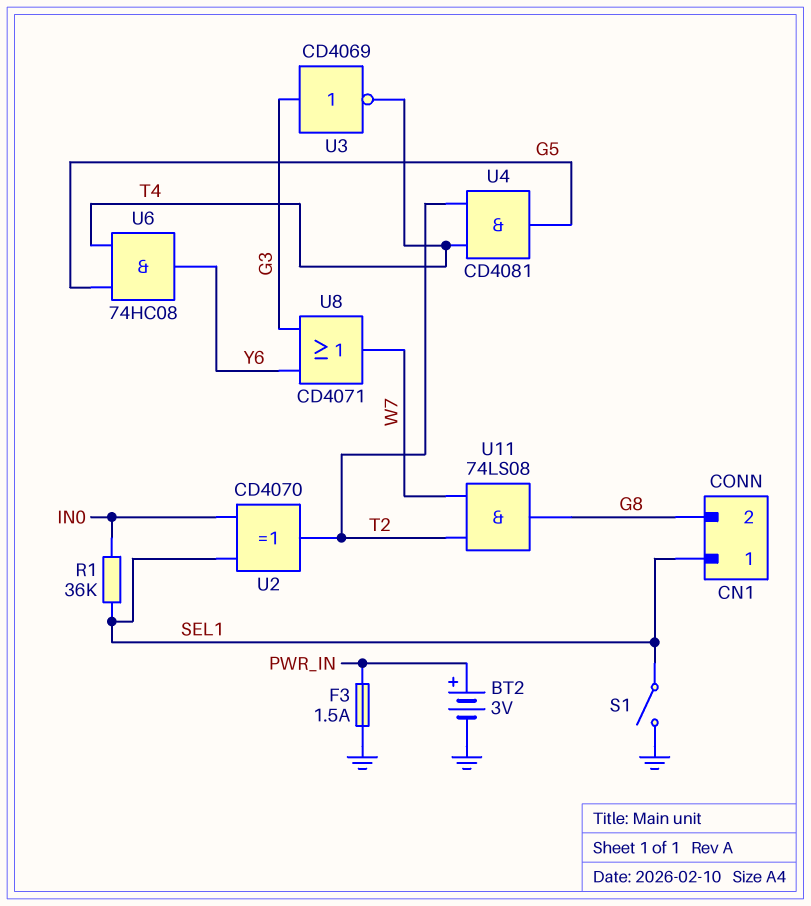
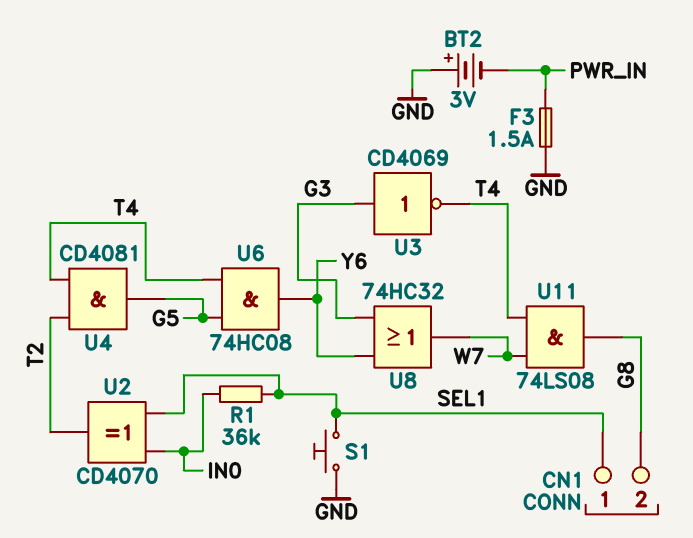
BT2: 3V (plus PWR_IN, minus GND) -> 3V (plus GND, minus PWR_IN)
S1: switch (GND, SEL1) -> button (GND, SEL1)
U8: OR CD4071 (in G3, in Y6, out W7) -> OR 74HC32 (in G3, in Y6, out W7)
U11: AND 74LS08 (in T2, in W7, out G8) -> AND 74LS08 (in T4, in W7, out G8)

